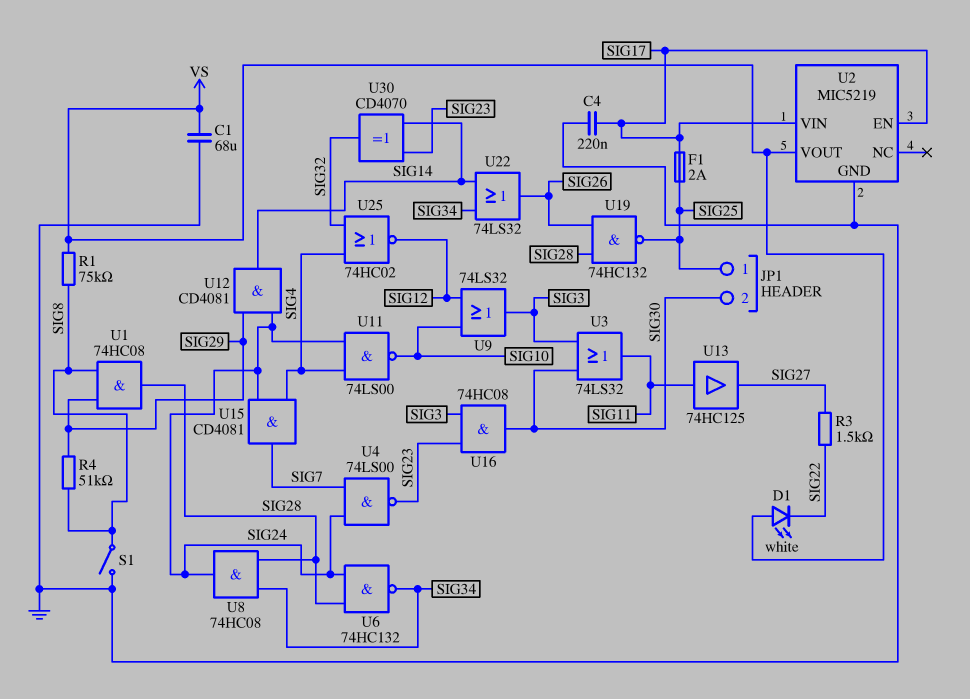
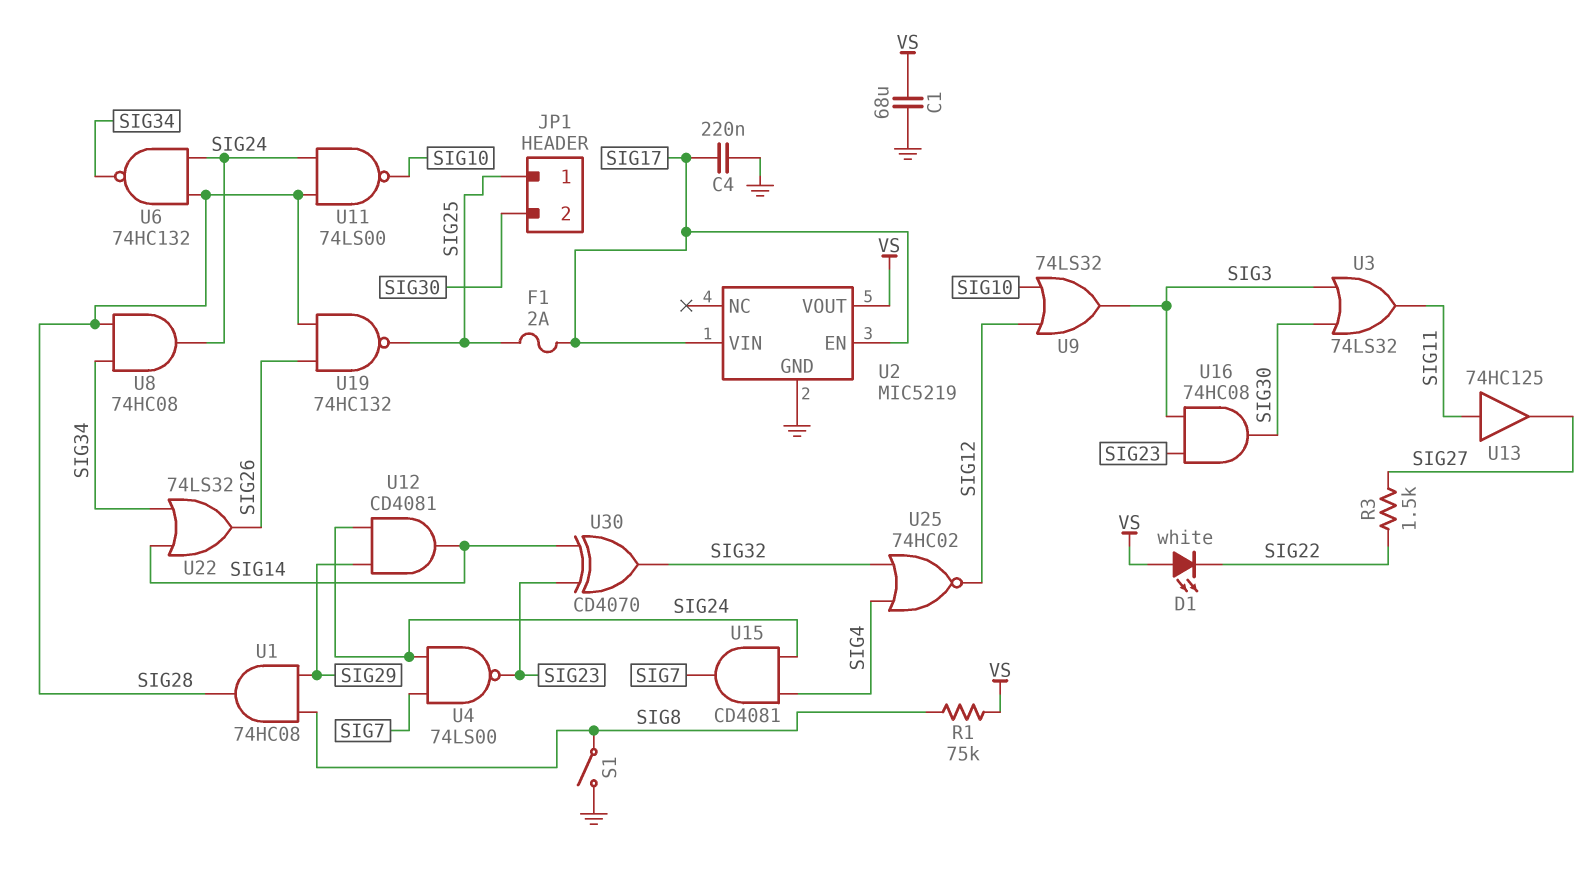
R4: 51k (SIG8, SIG29) -> none
U11: NAND 74LS00 (in SIG4, in SIG24, out SIG10) -> NAND 74LS00 (in SIG24, in SIG28, out SIG10)

